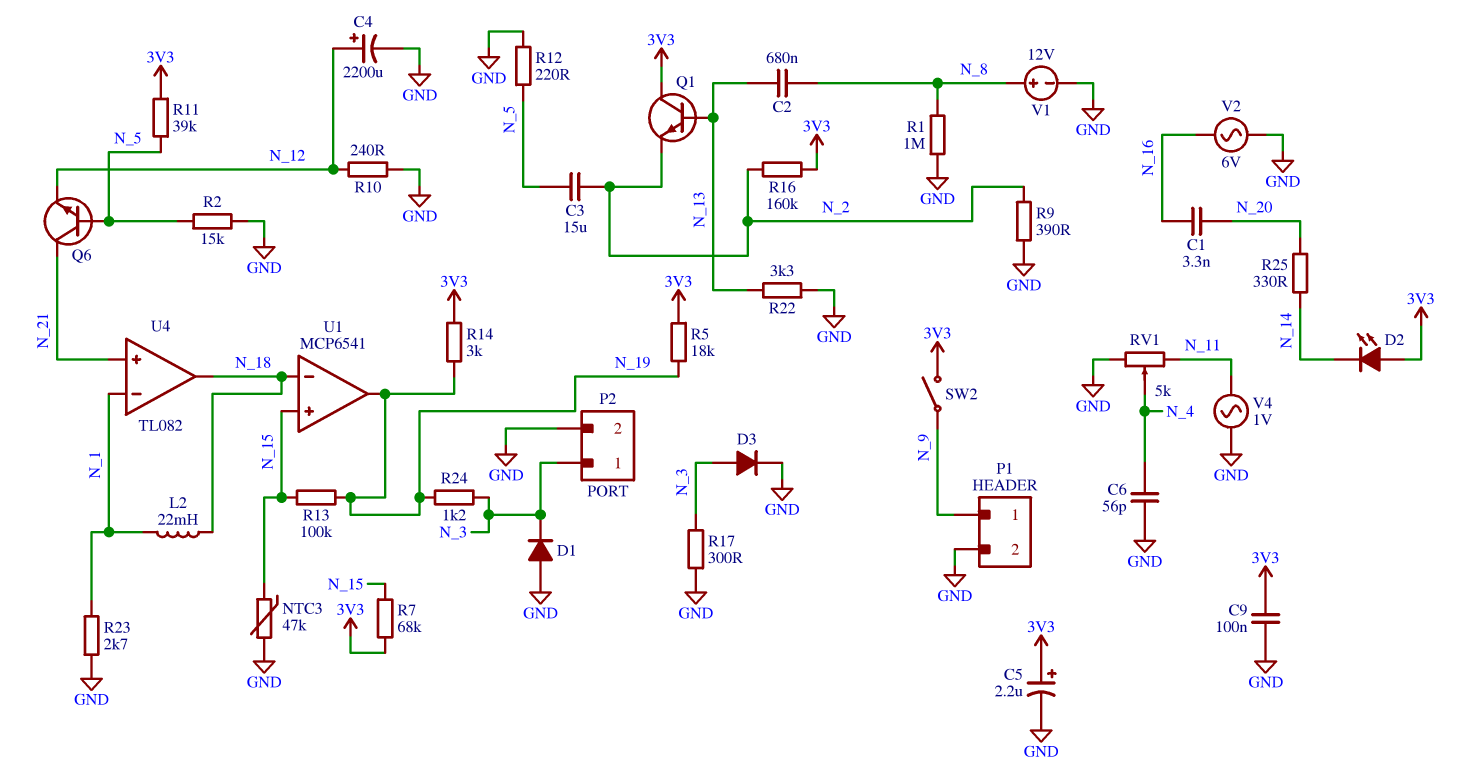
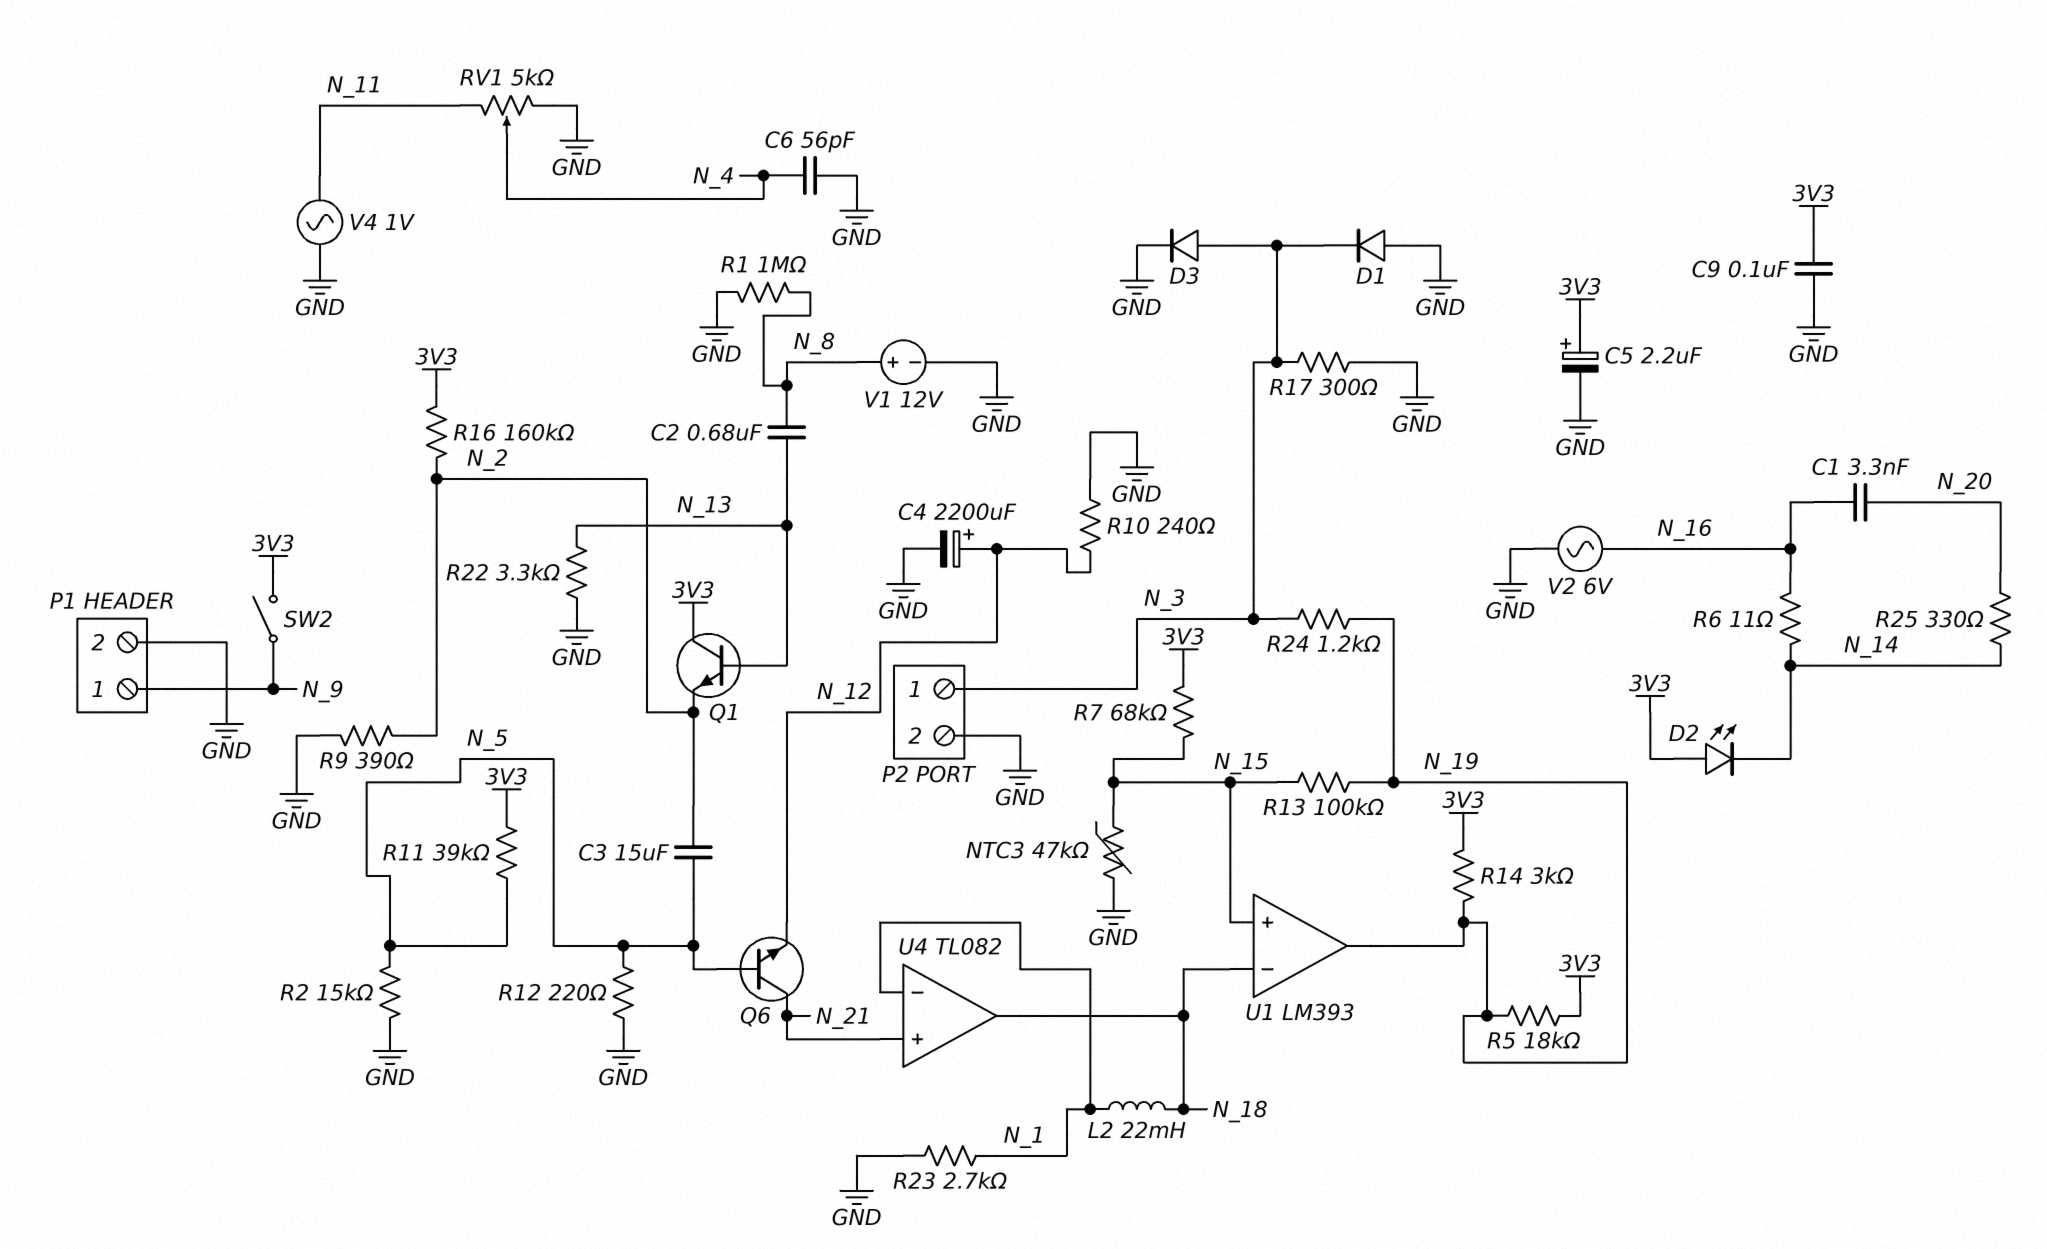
R6: none -> 11 (N_14, N_16)
U1: MCP6541 -> LM393

